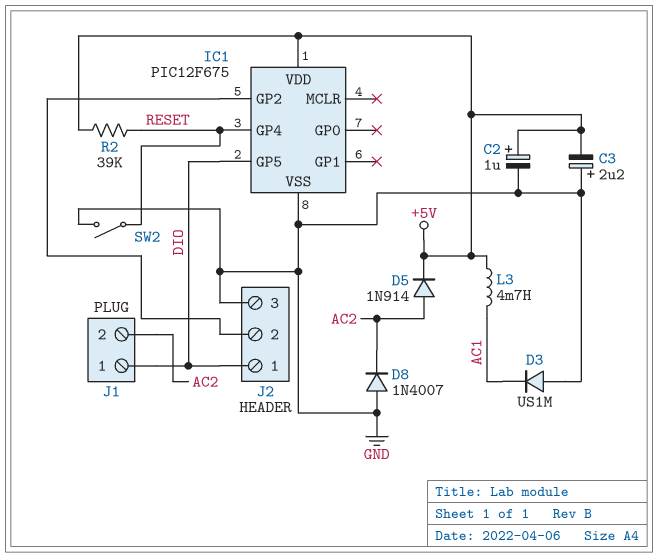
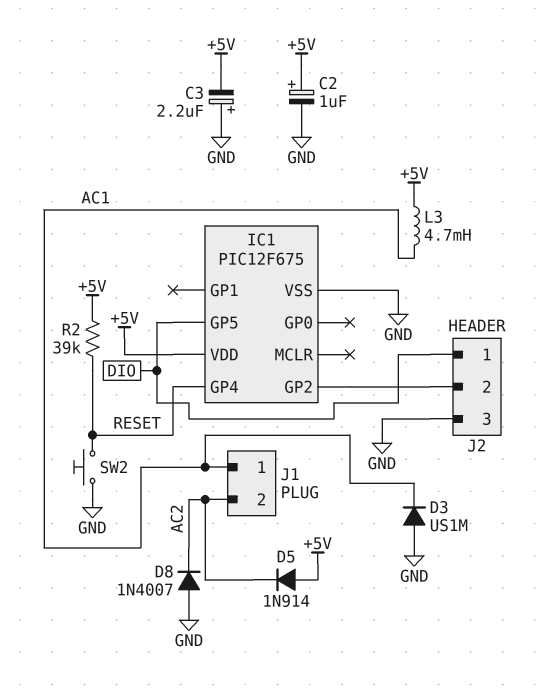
D5: diode 1N914 (A AC2, K +5V) -> diode 1N914 (A +5V, K AC2)
J1 pin 1: DIO -> AC1
SW2: switch (GND, RESET) -> button (GND, RESET)

